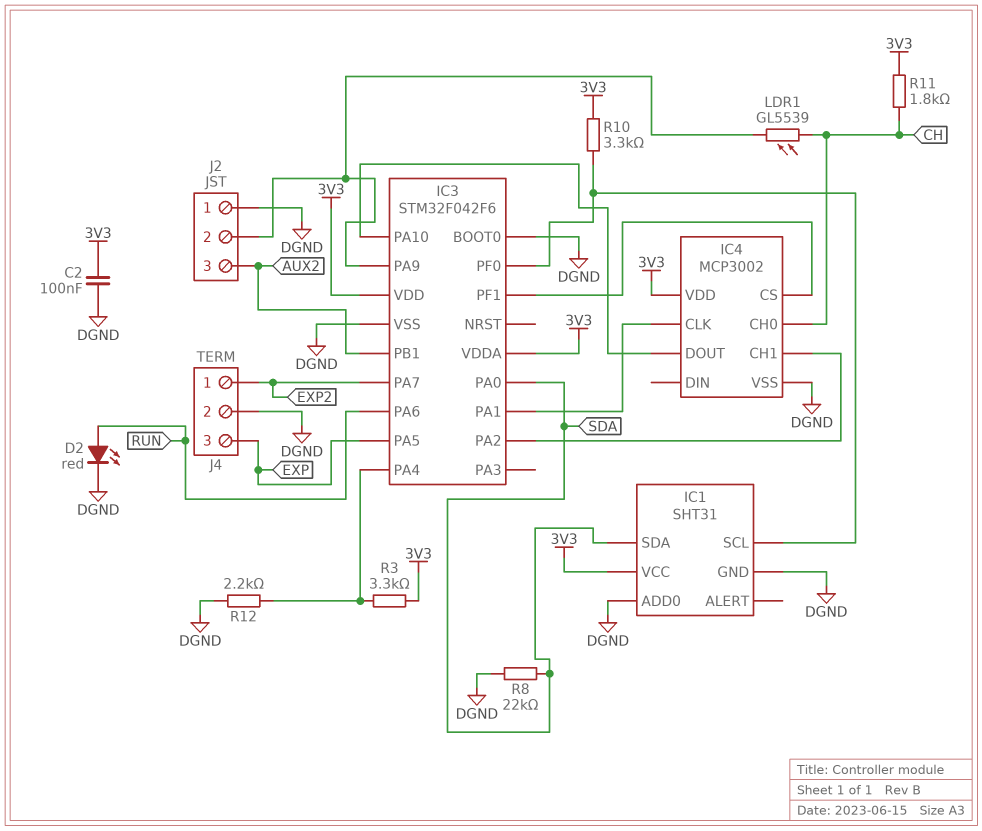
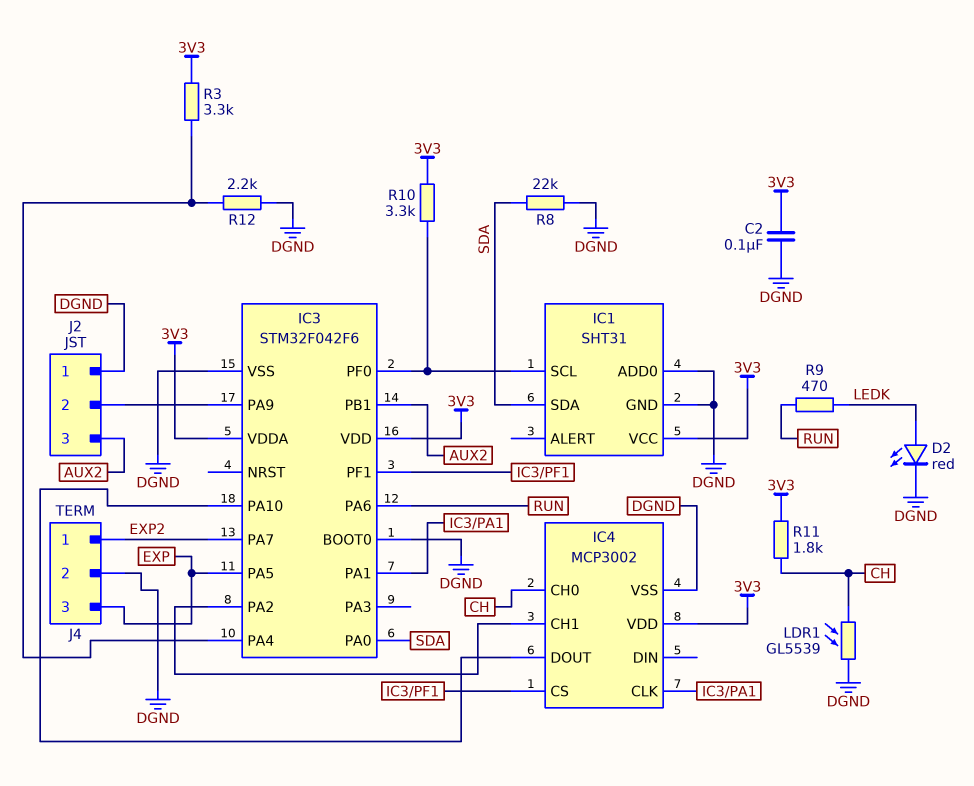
D2: LED red (A RUN, K DGND) -> LED red (A LEDK, K DGND)
LDR1: GL5539 (CH, IC3/PA9) -> GL5539 (CH, DGND)
R9: none -> 470 (LEDK, RUN)

